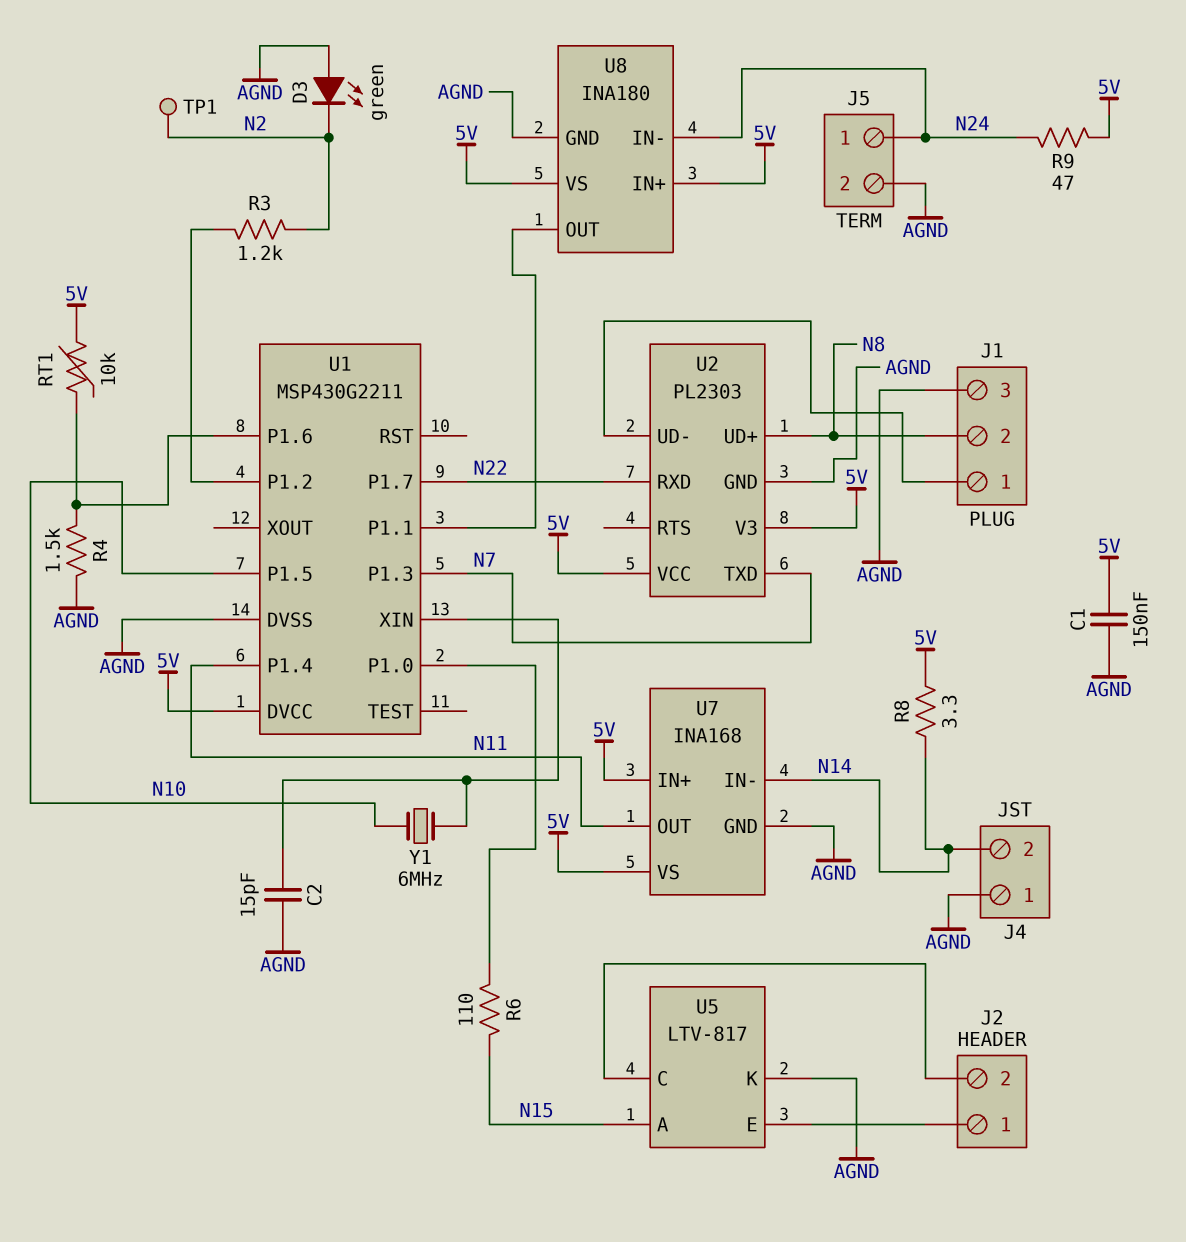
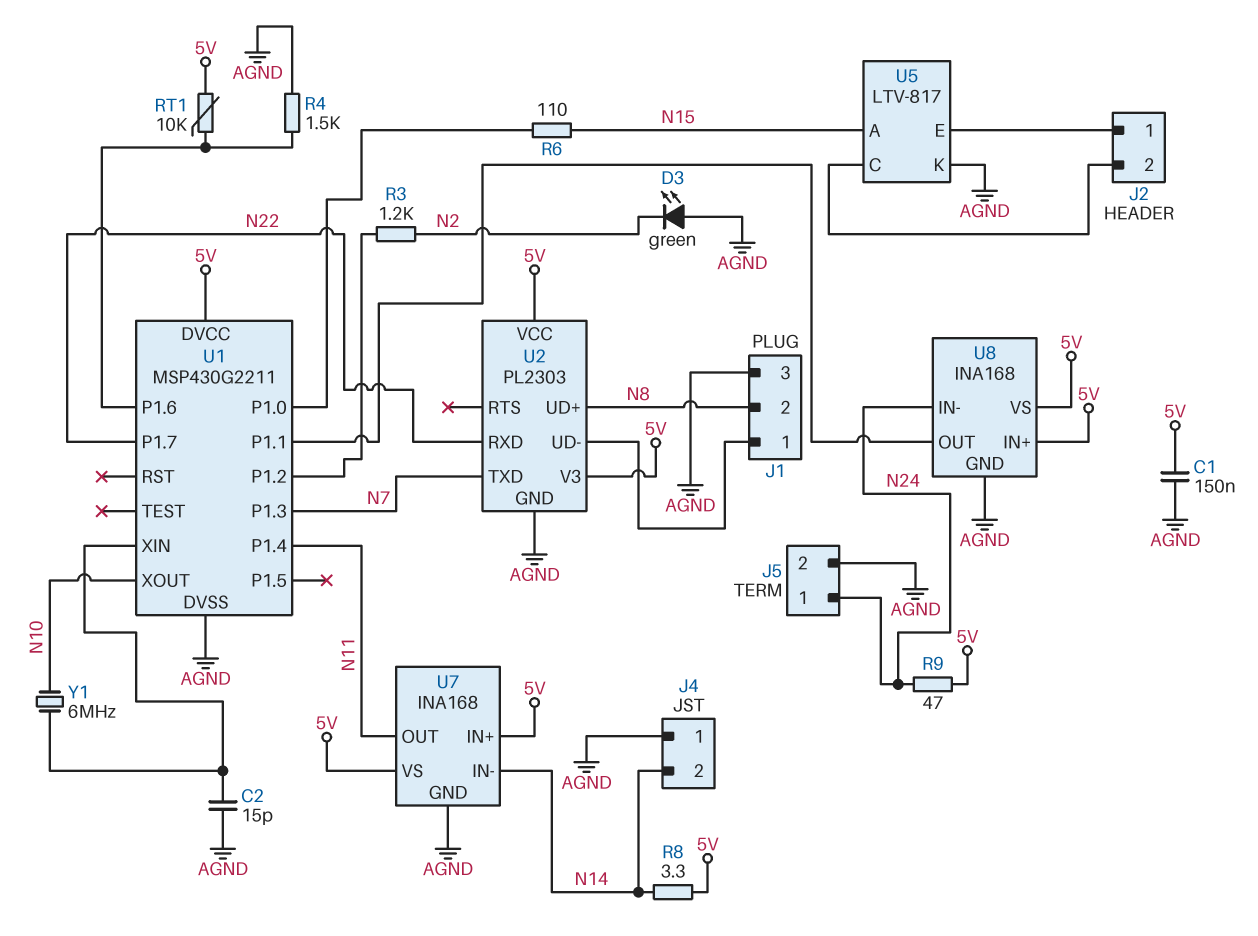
TP1: test point (N2) -> none
U1 pin P1.5: N10 -> none
U1 pin XOUT: none -> N10
U8: INA180 -> INA168

